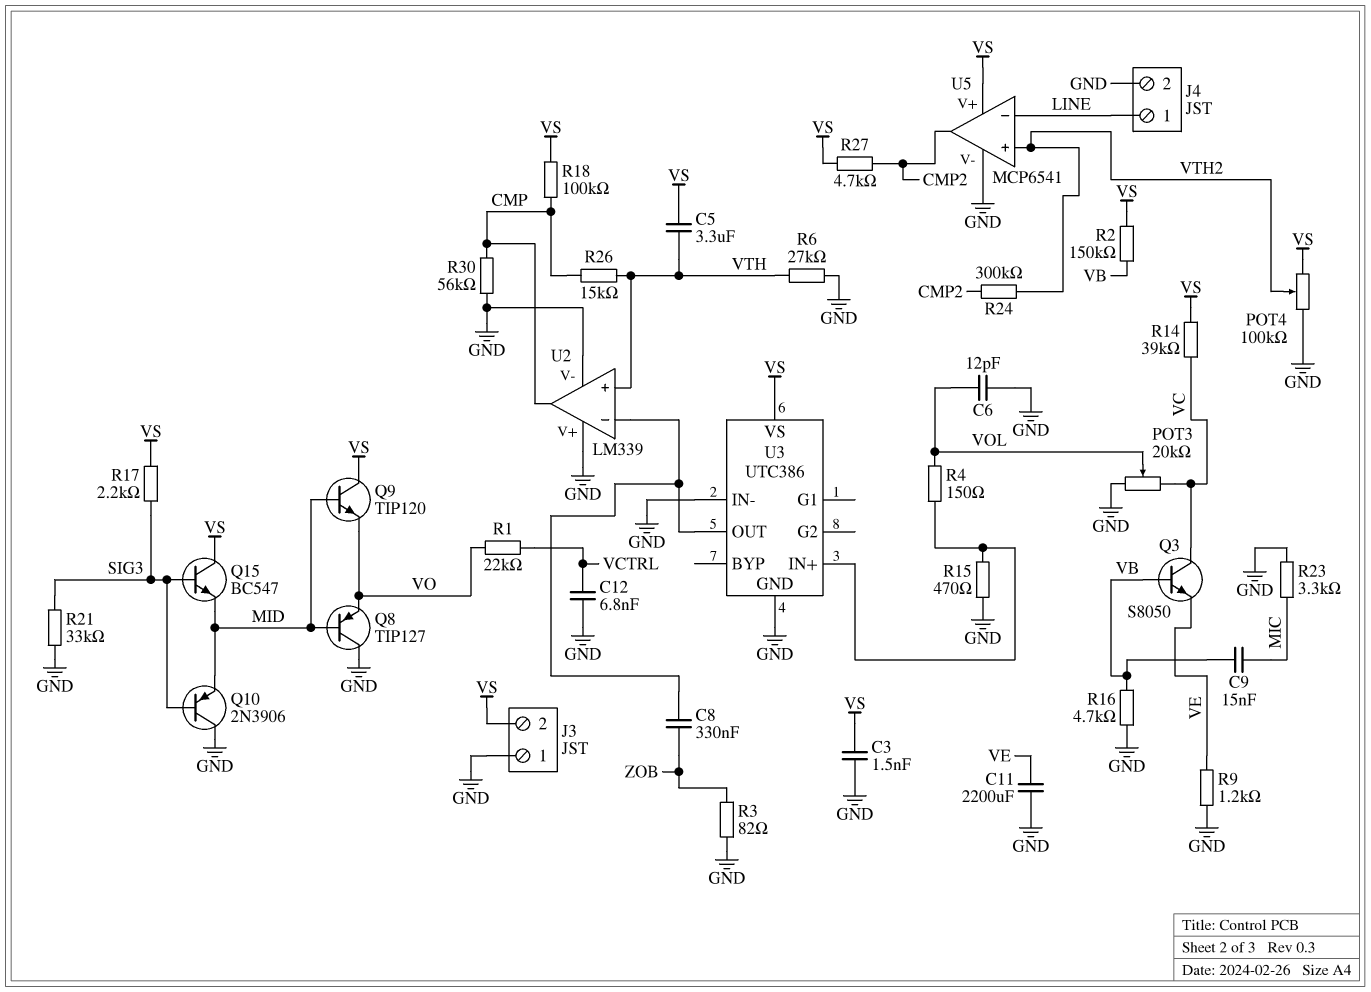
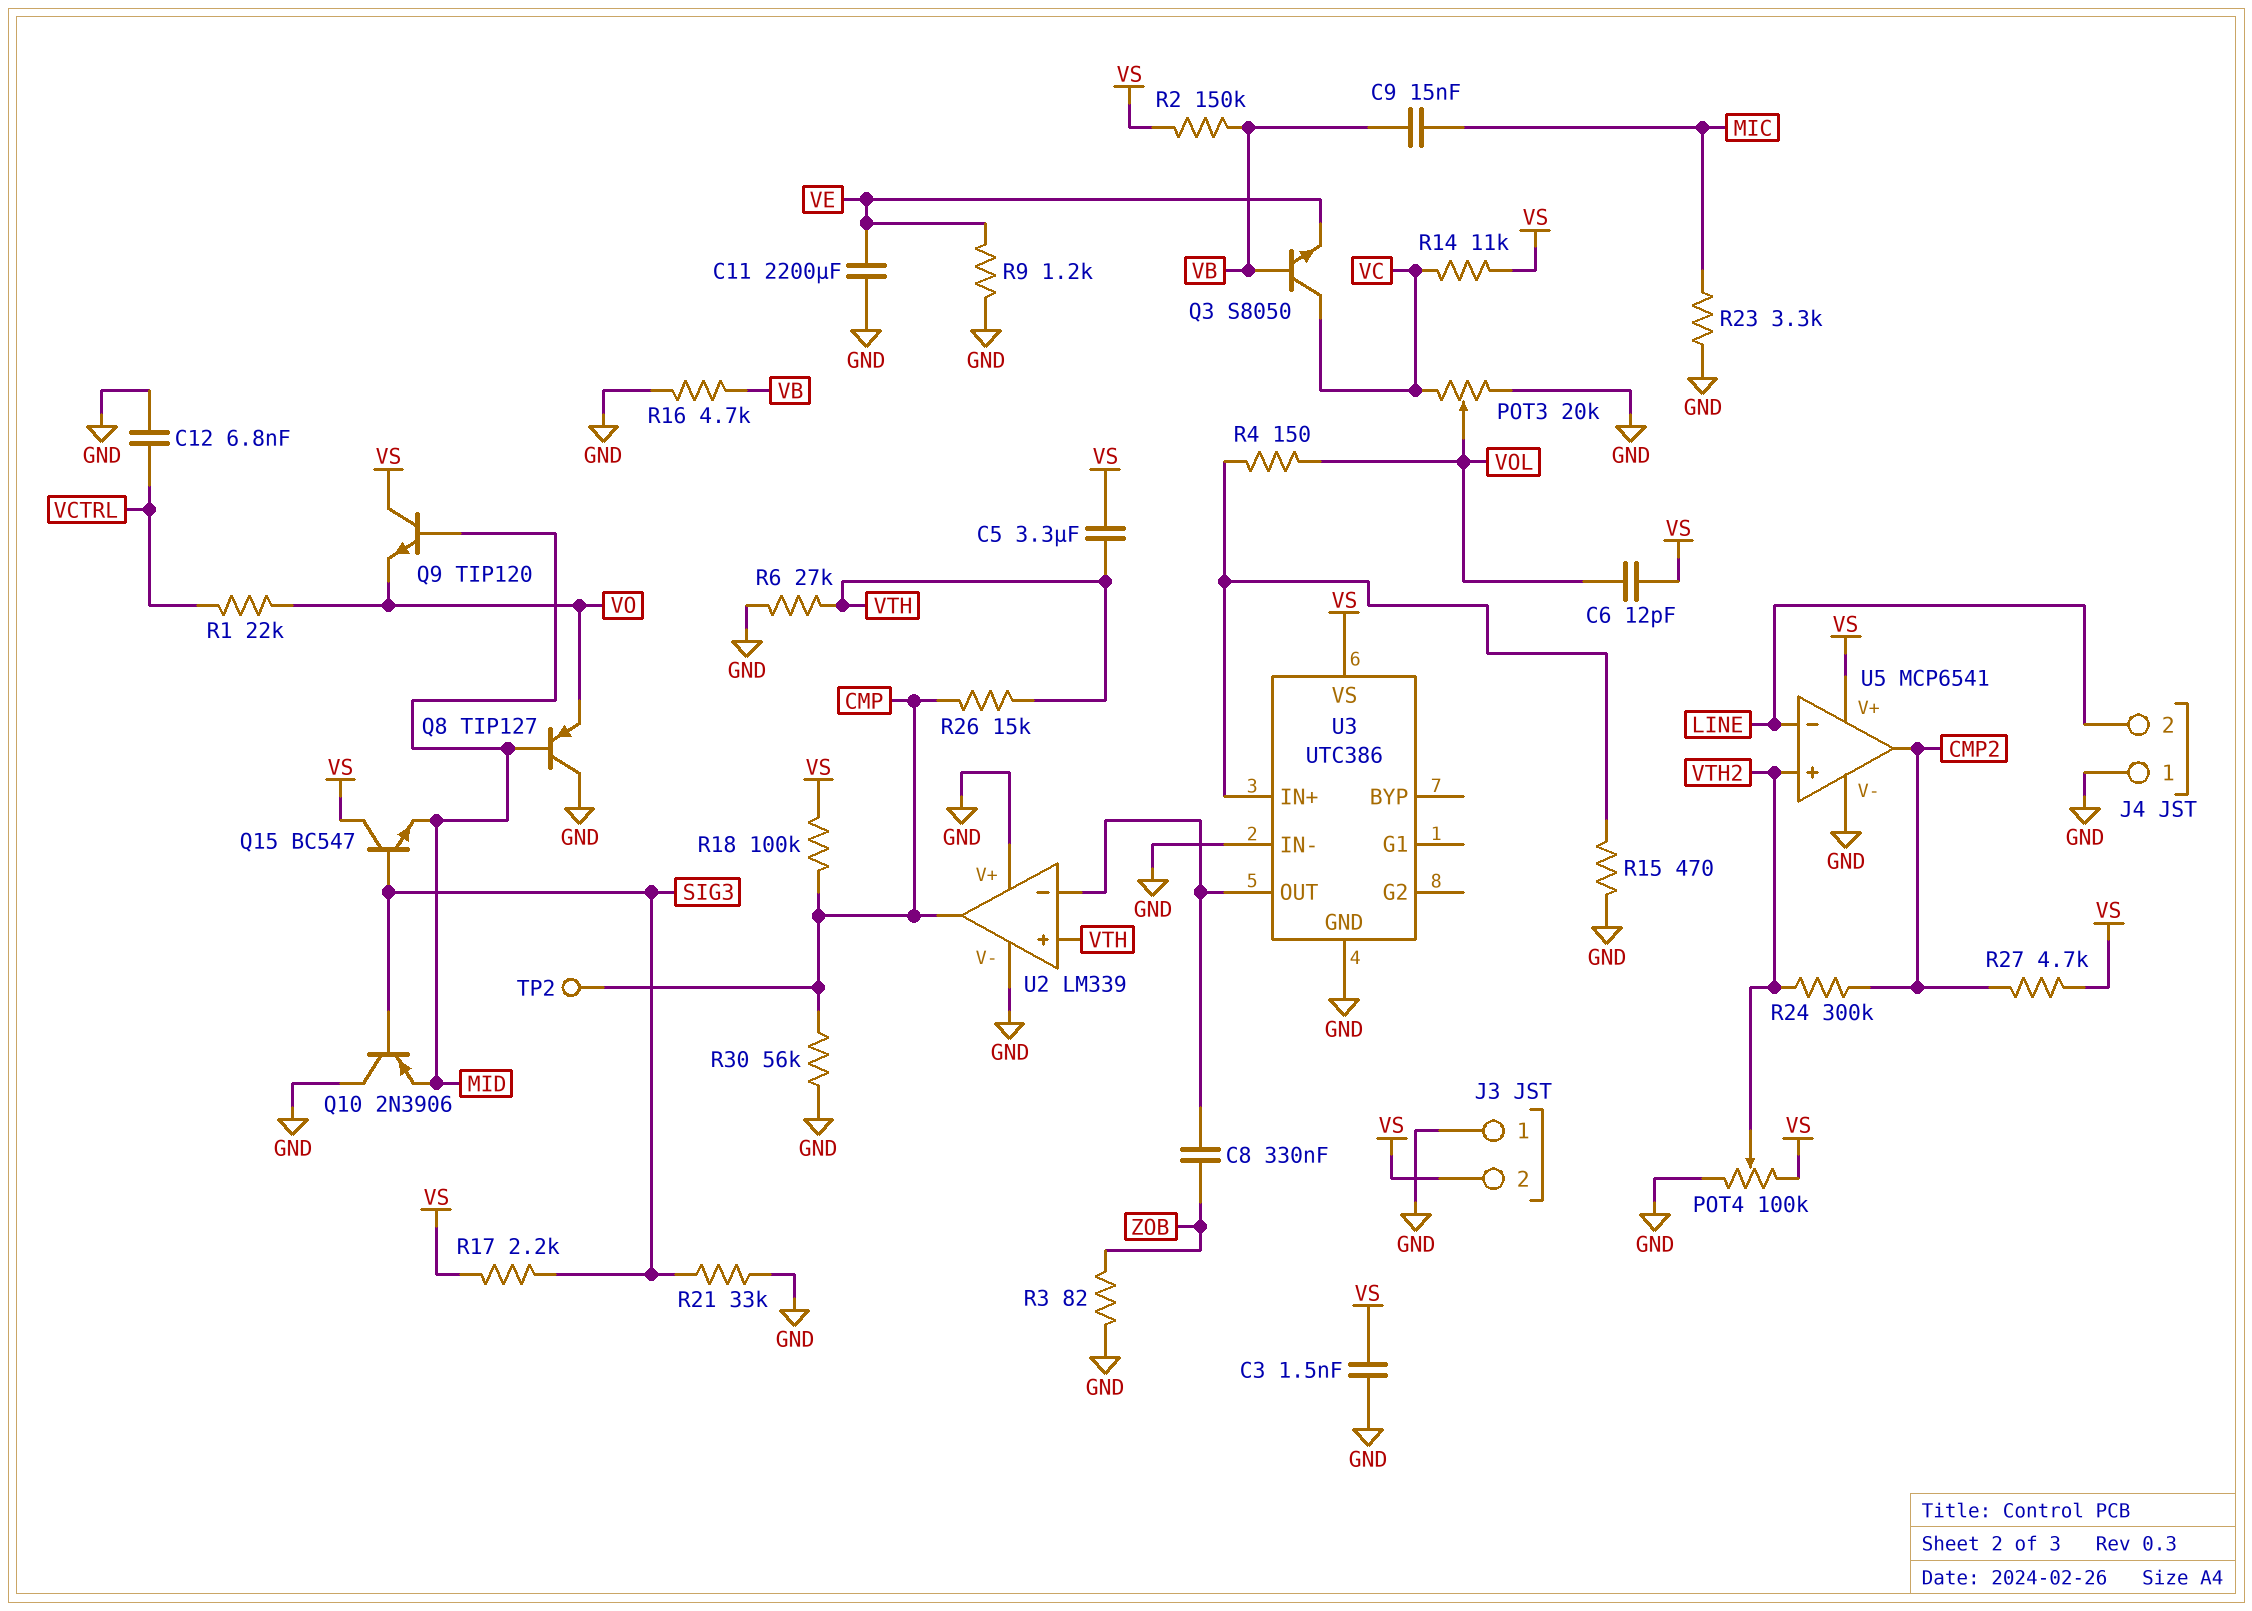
C6: 12pF (GND, VOL) -> 12pF (VOL, VS)
J4 pin 1: LINE -> GND
J4 pin 2: GND -> LINE
R14: 39k (VC, VS) -> 11k (VC, VS)
TP2: none -> test point (CMP)

